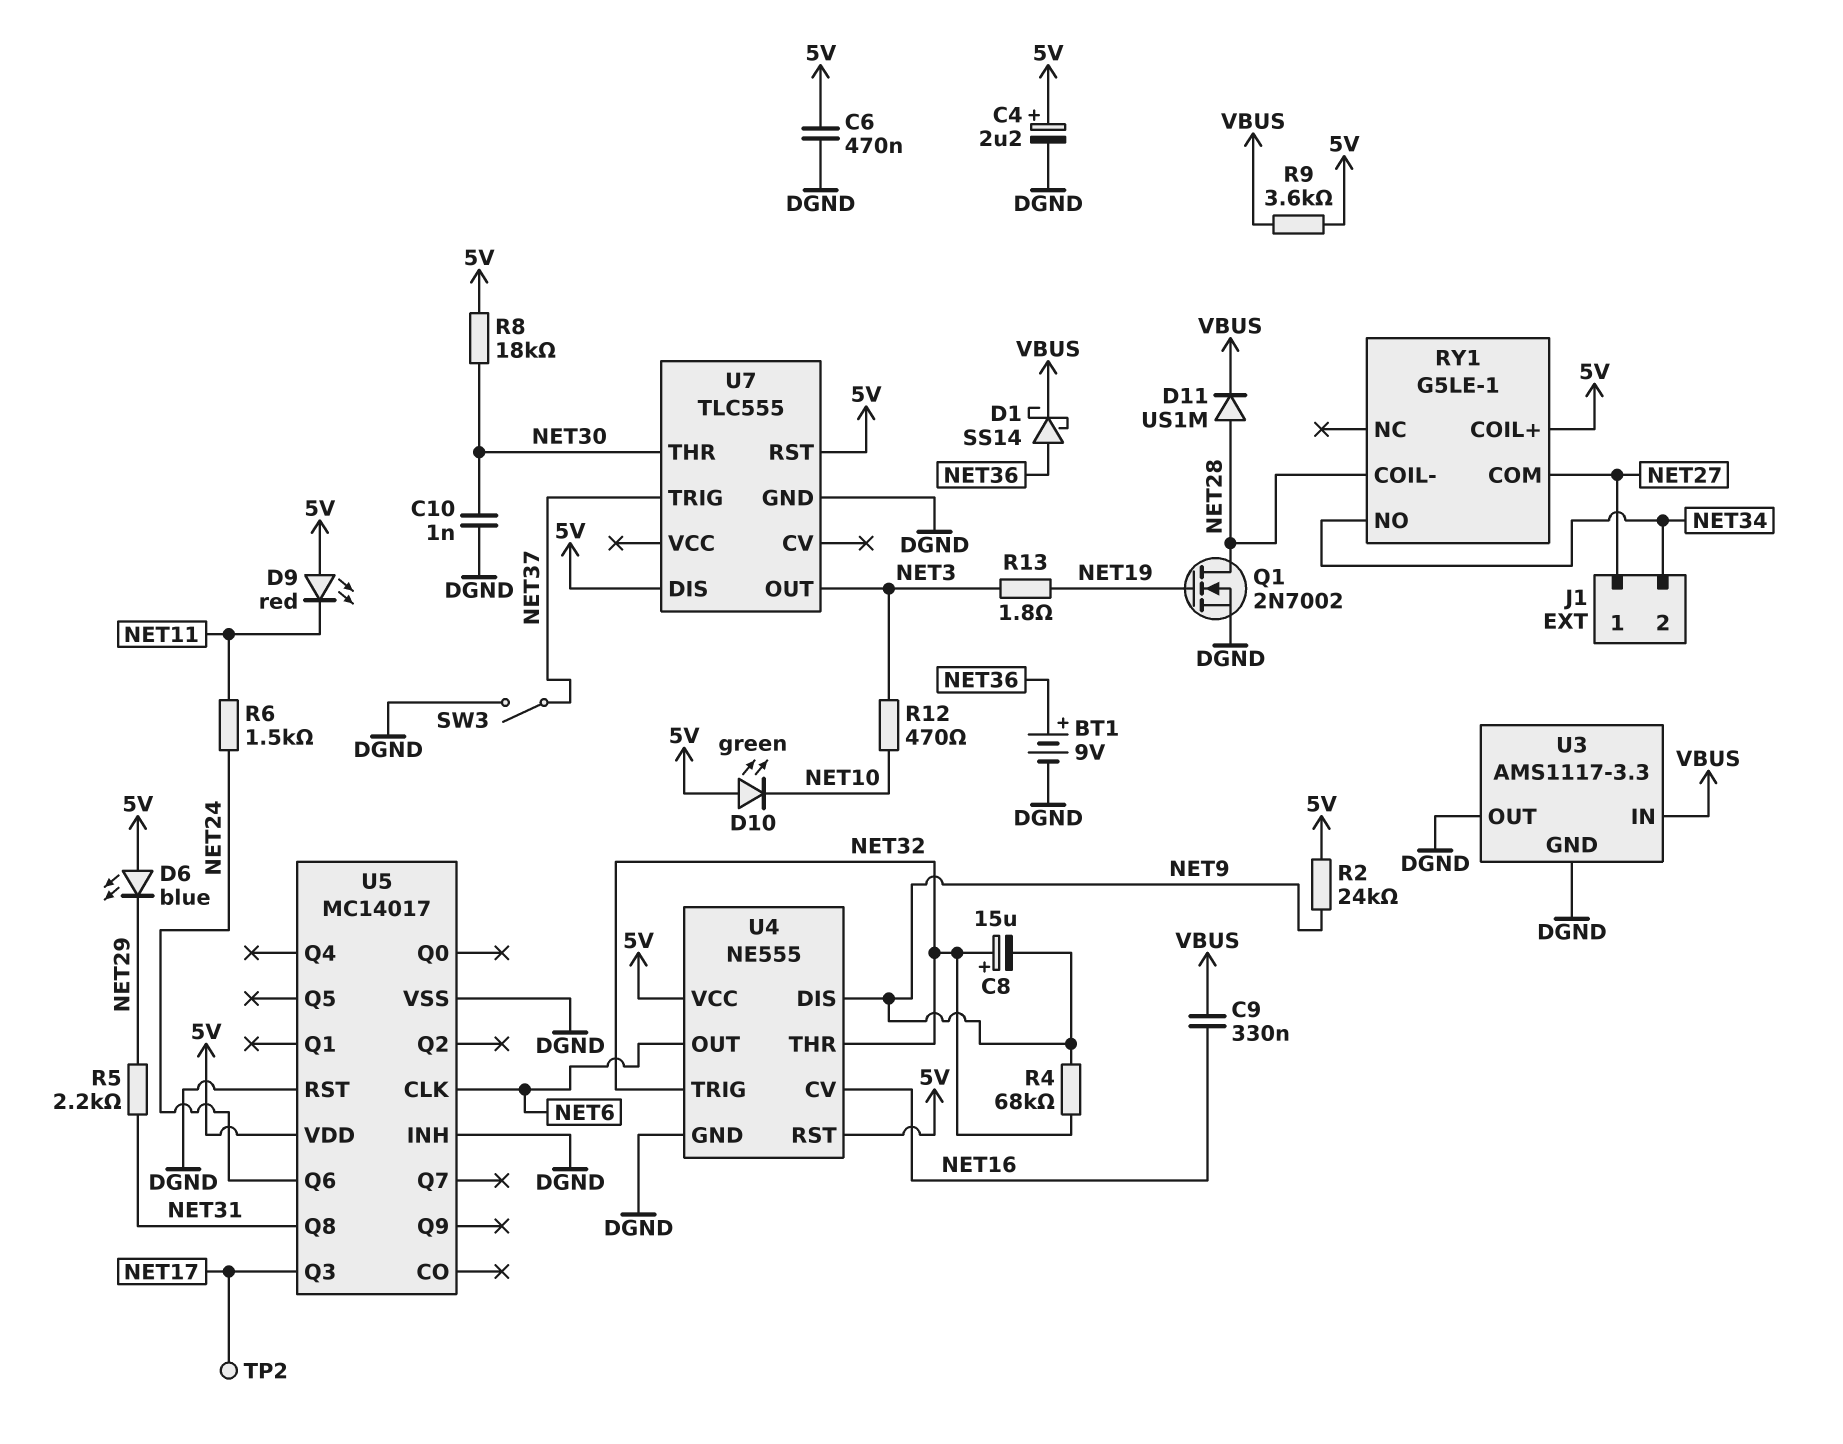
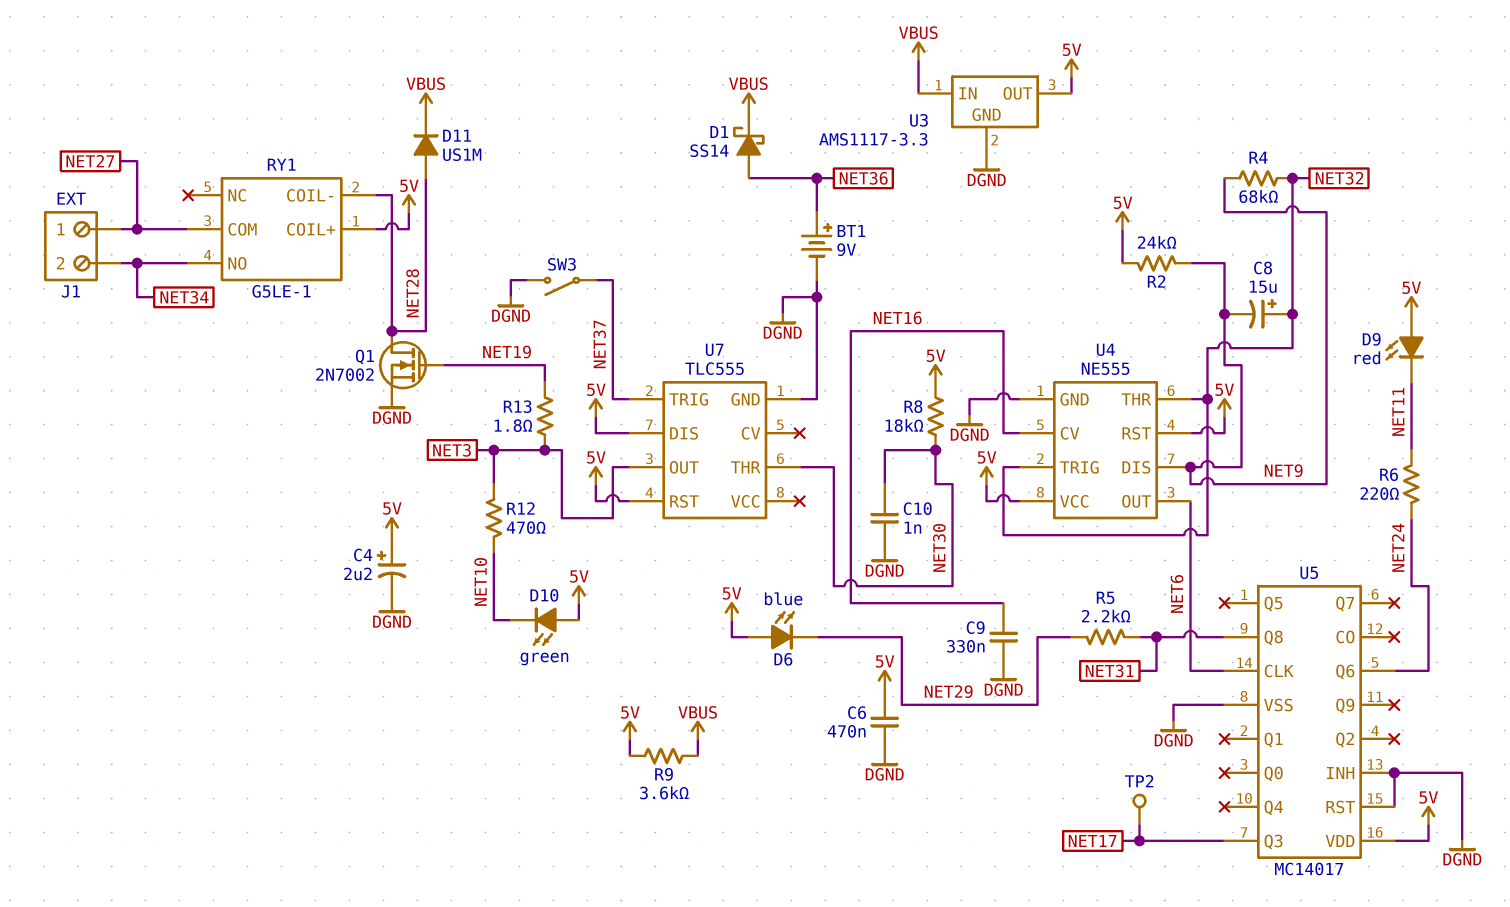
C9: 330nF (NET16, VBUS) -> 330nF (DGND, NET16)
R6: 1.5k (NET11, NET24) -> 220 (NET11, NET24)
U3 pin OUT: DGND -> 5V

